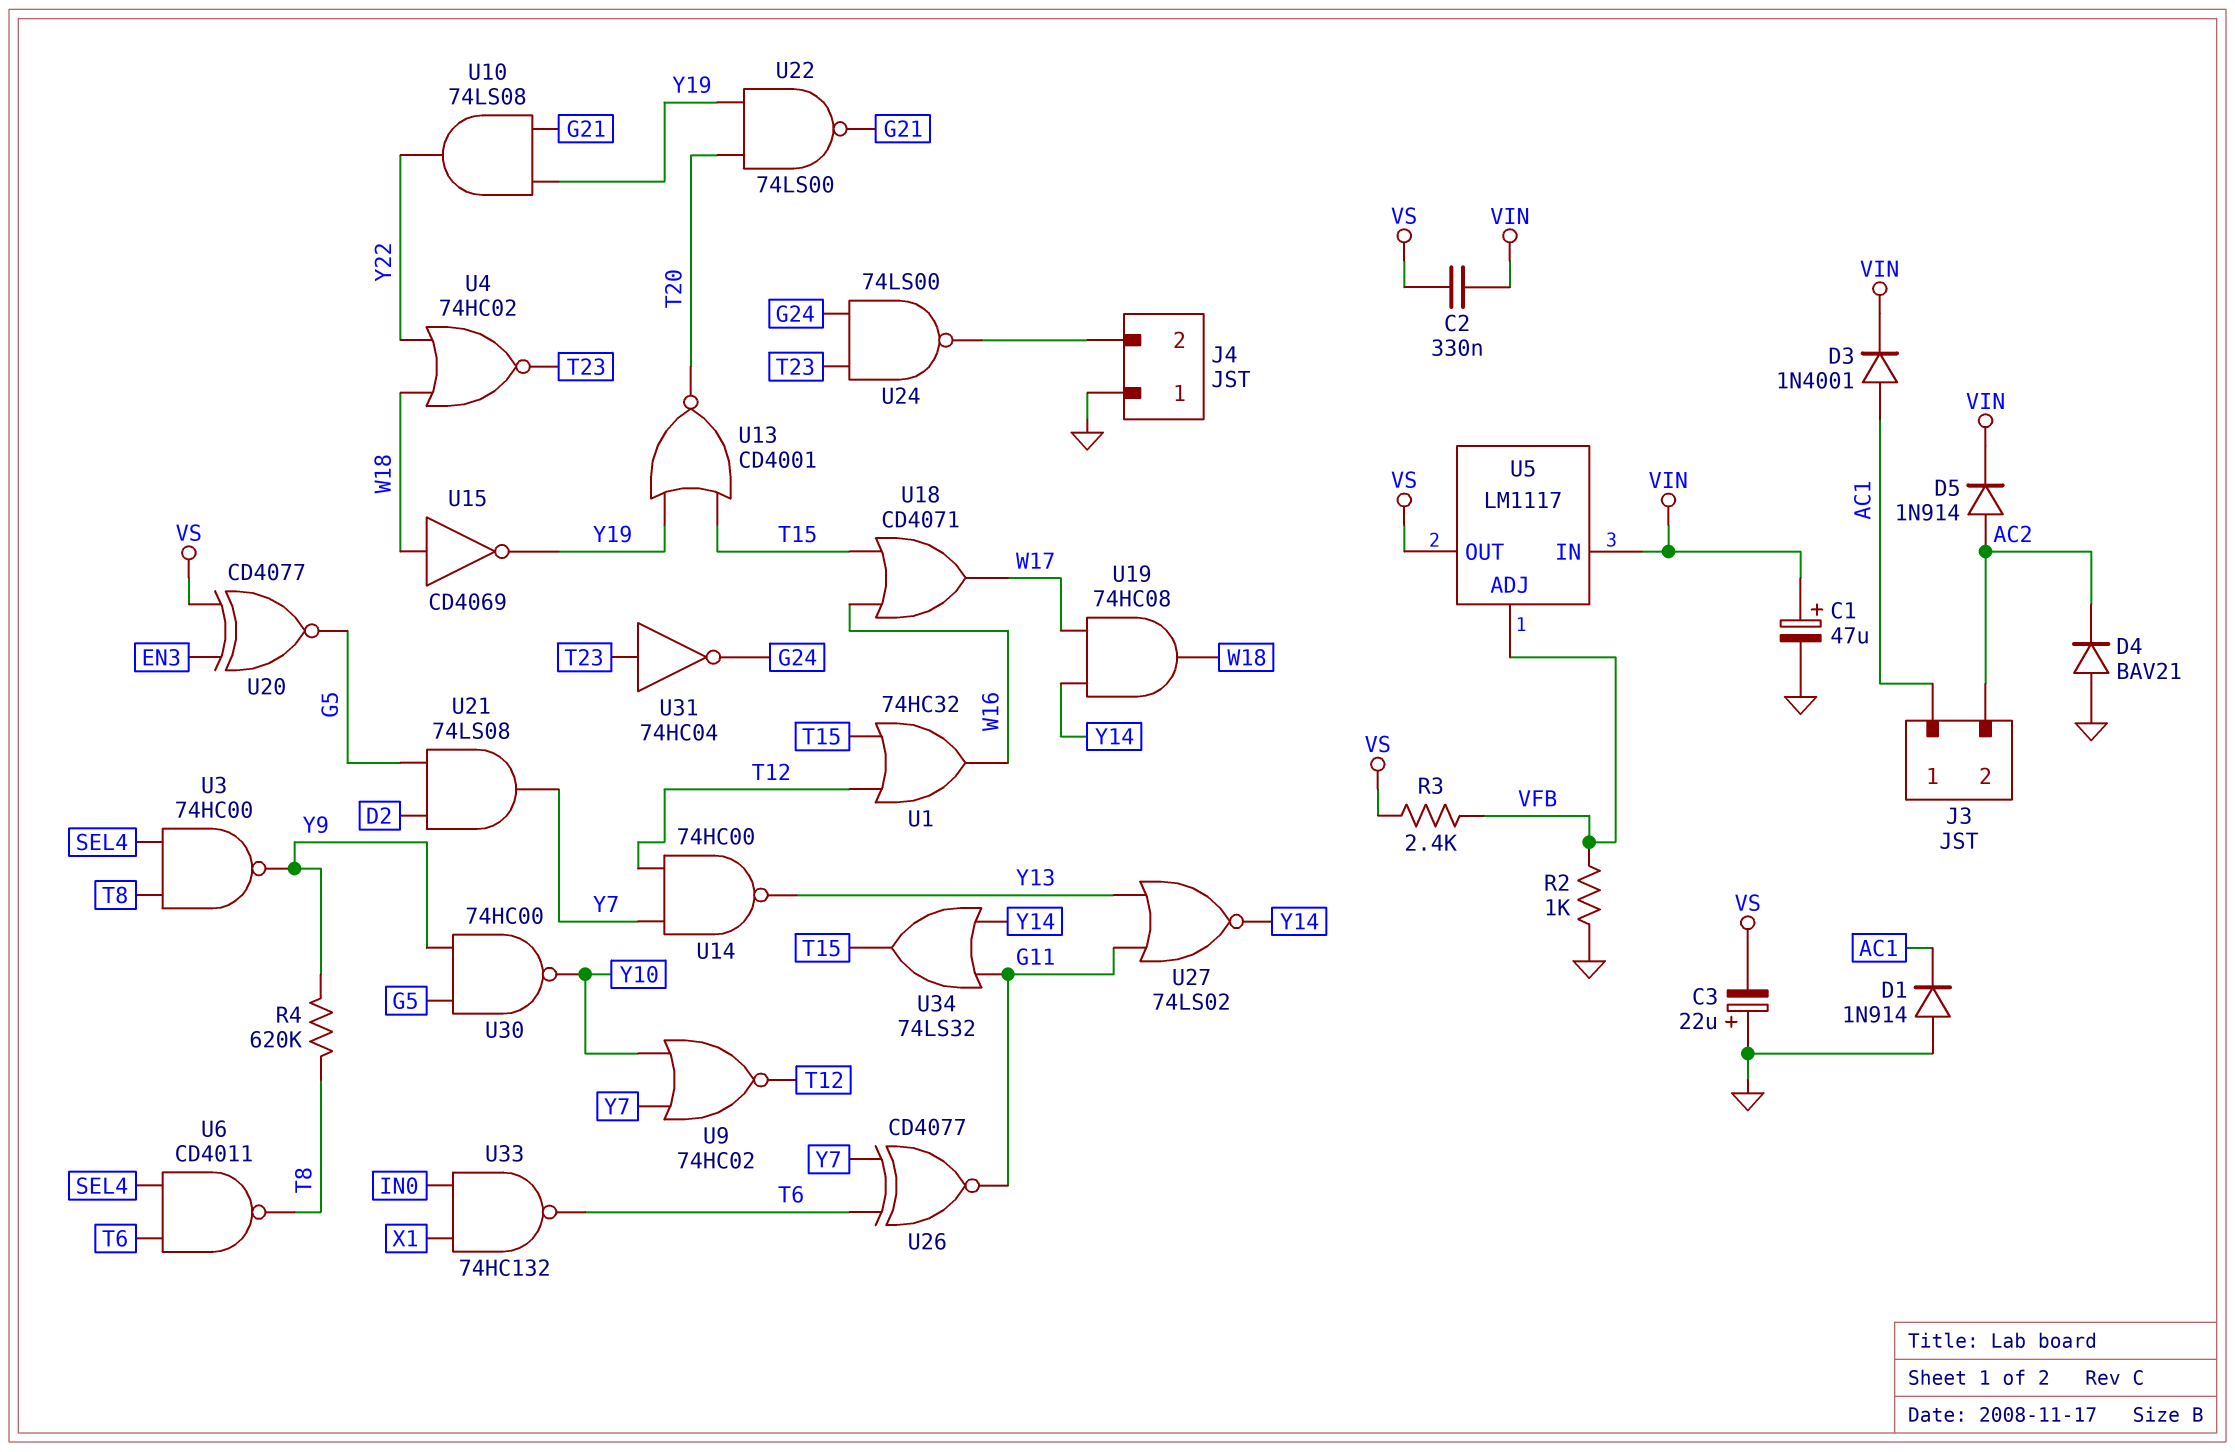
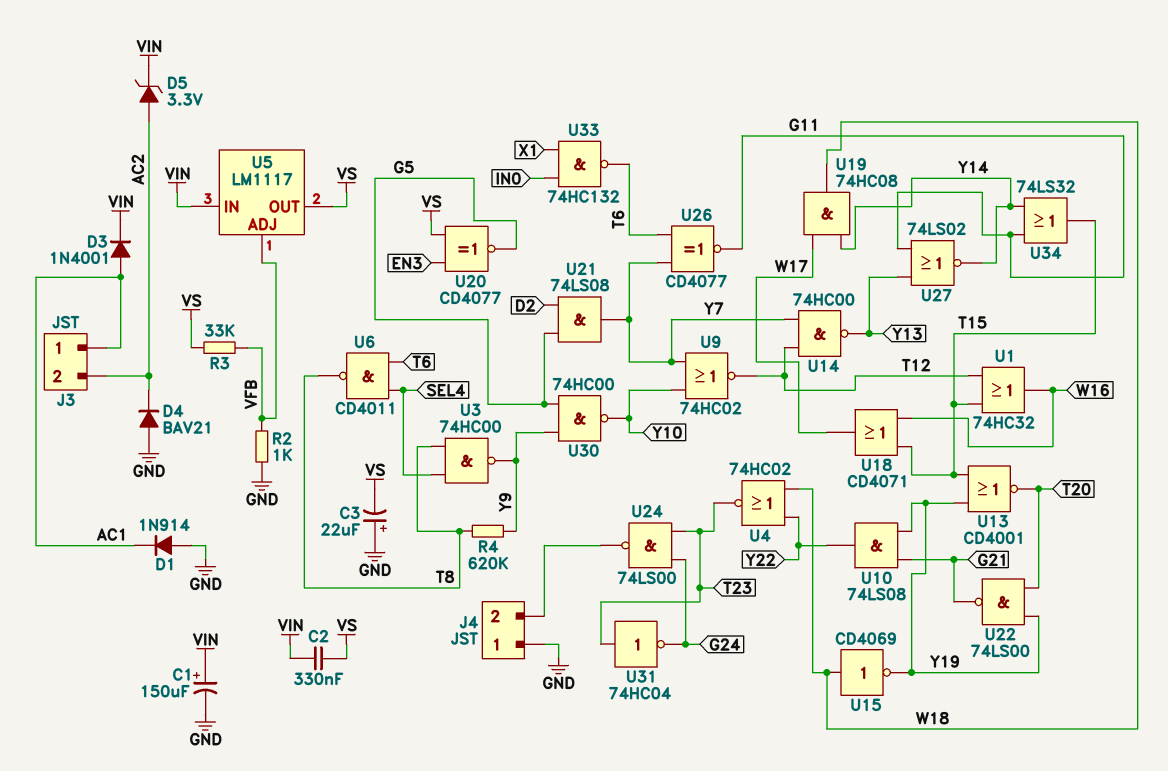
C1: 47uF (plus VIN, minus GND) -> 150uF (plus VIN, minus GND)
D5: diode 1N914 (A AC2, K VIN) -> zener 3.3V (A AC2, K VIN)
R3: 2.4k (VFB, VS) -> 33k (VFB, VS)

